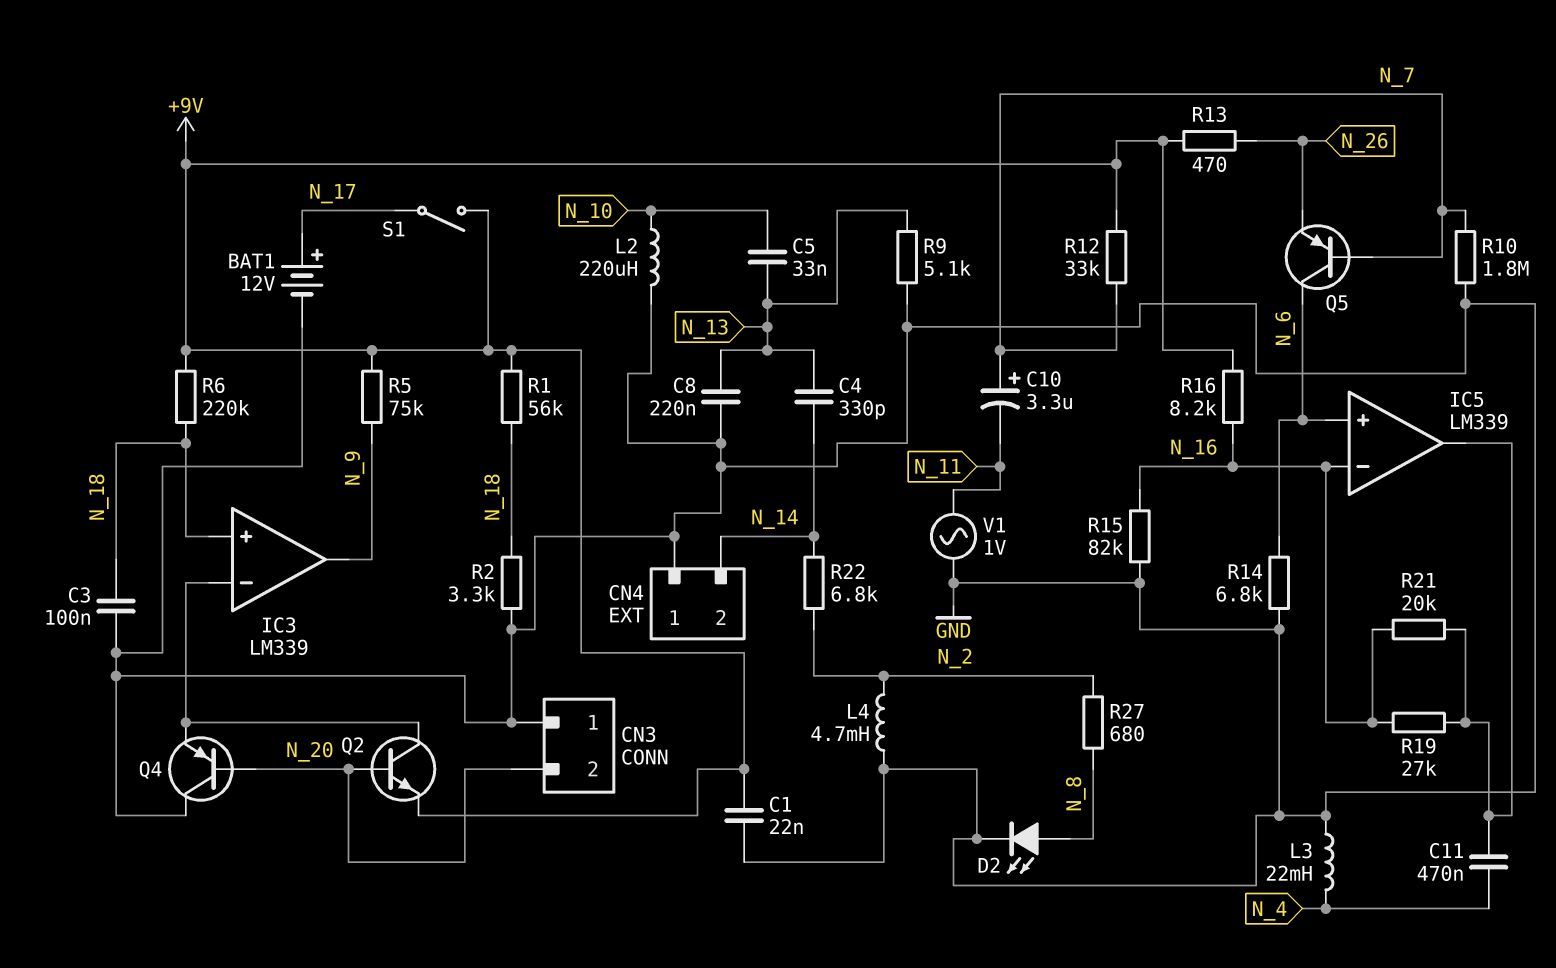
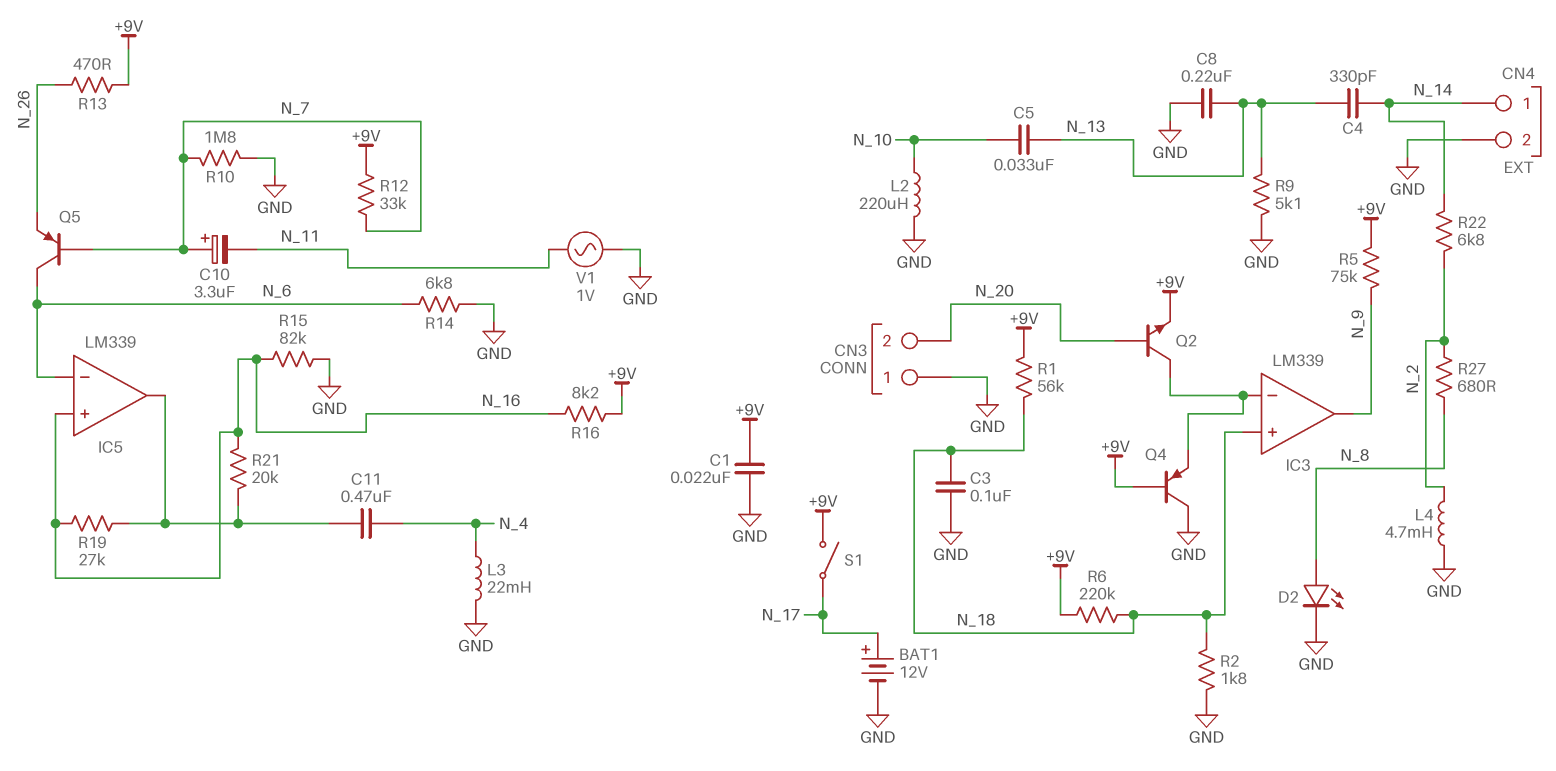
CN4 pin 1: GND -> N_14
CN4 pin 2: N_14 -> GND
IC5 pin in+: N_6 -> N_16
IC5 pin in-: N_16 -> N_6
Q4: PNP (B N_20, C GND, E IC3/in-) -> PNP (B +9V, C GND, E IC3/in-)
R2: 3.3k (GND, N_18) -> 1.8k (GND, N_18)

